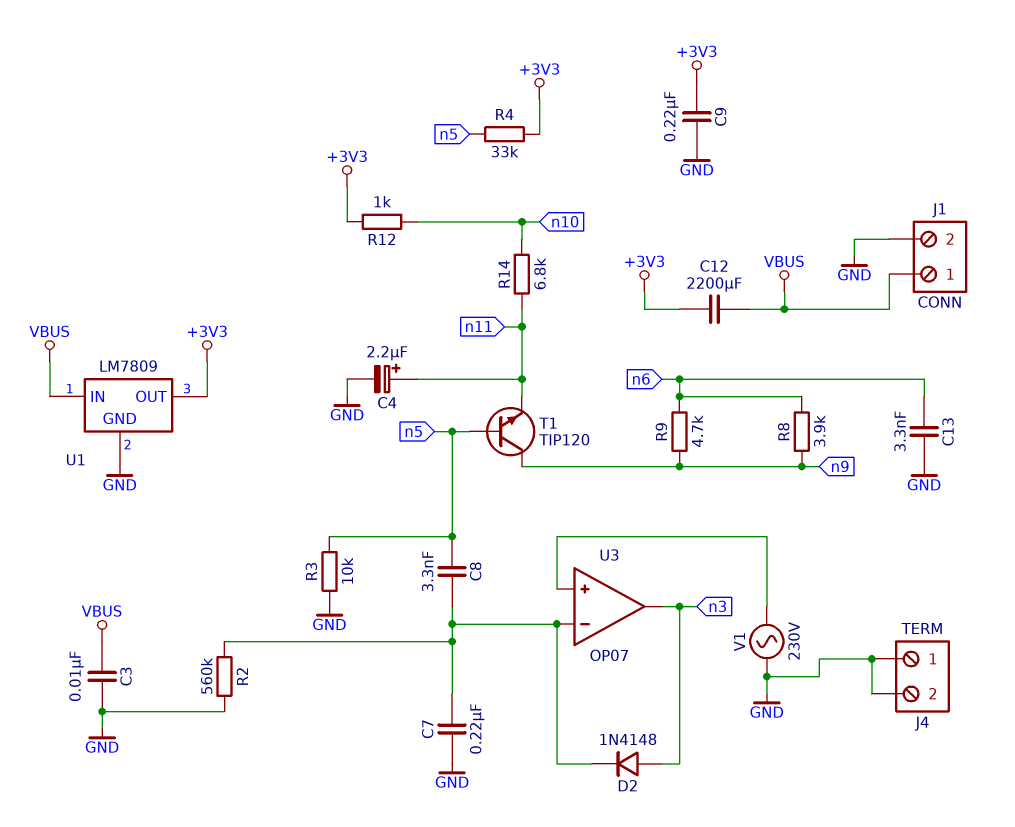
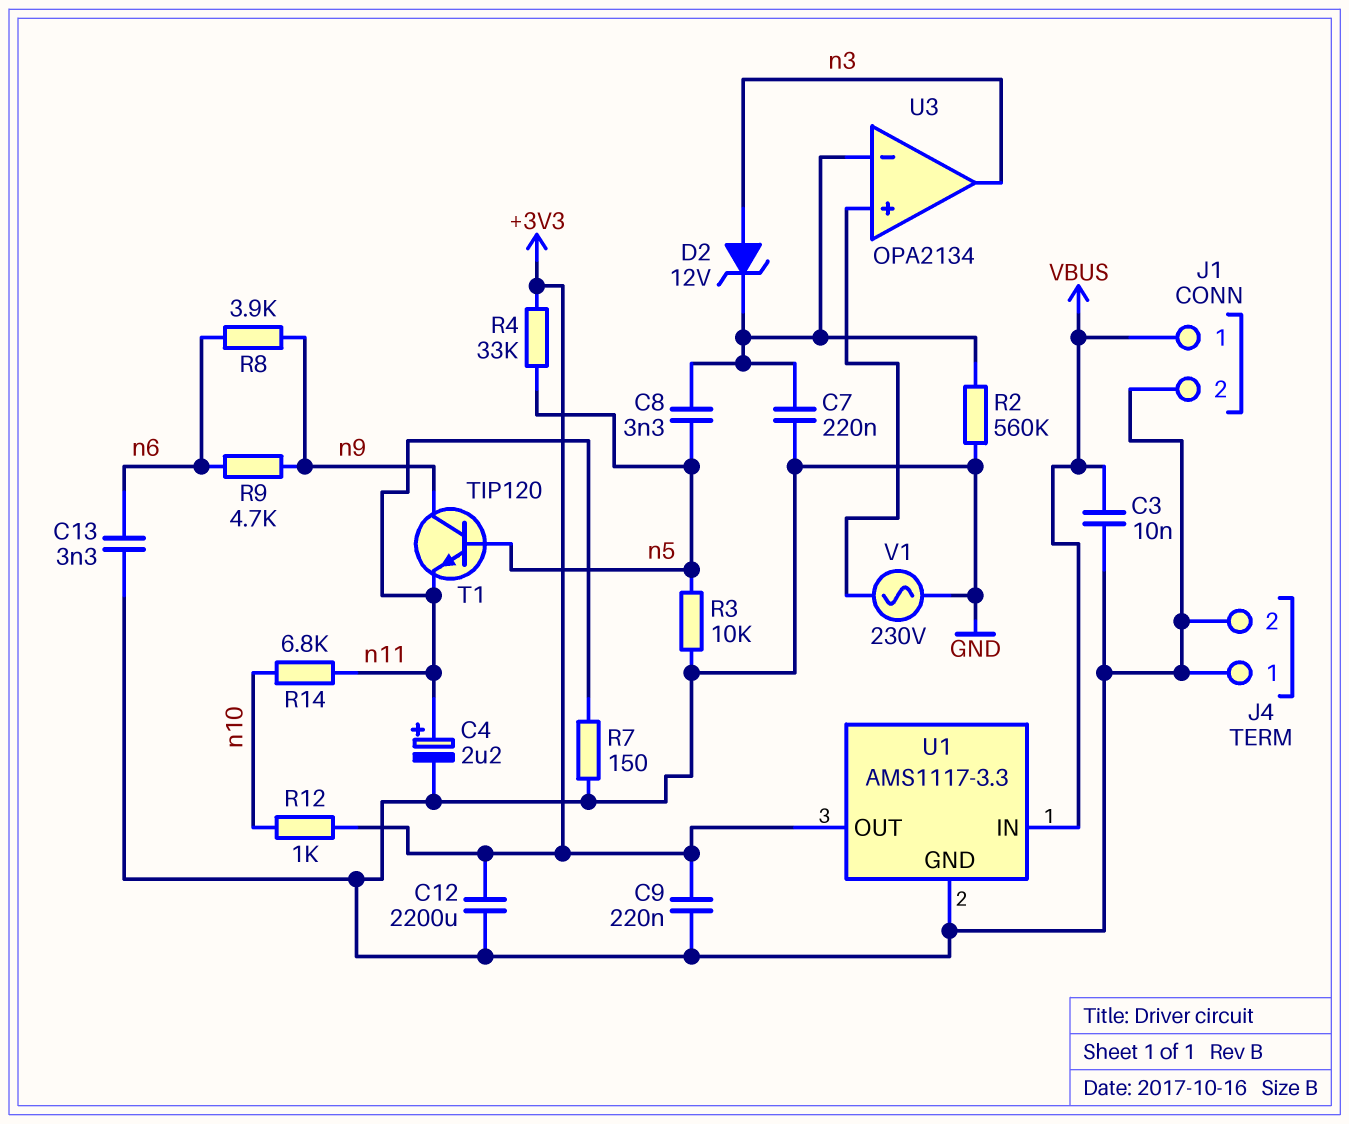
C12: 2200uF (+3V3, VBUS) -> 2200uF (+3V3, GND)
D2: diode 1N4148 (A n3, K U3/in-) -> zener 12V (A n3, K U3/in-)
R7: none -> 150 (GND, n11)
U1: LM7809 -> AMS1117-3.3
U3: OP07 -> OPA2134

